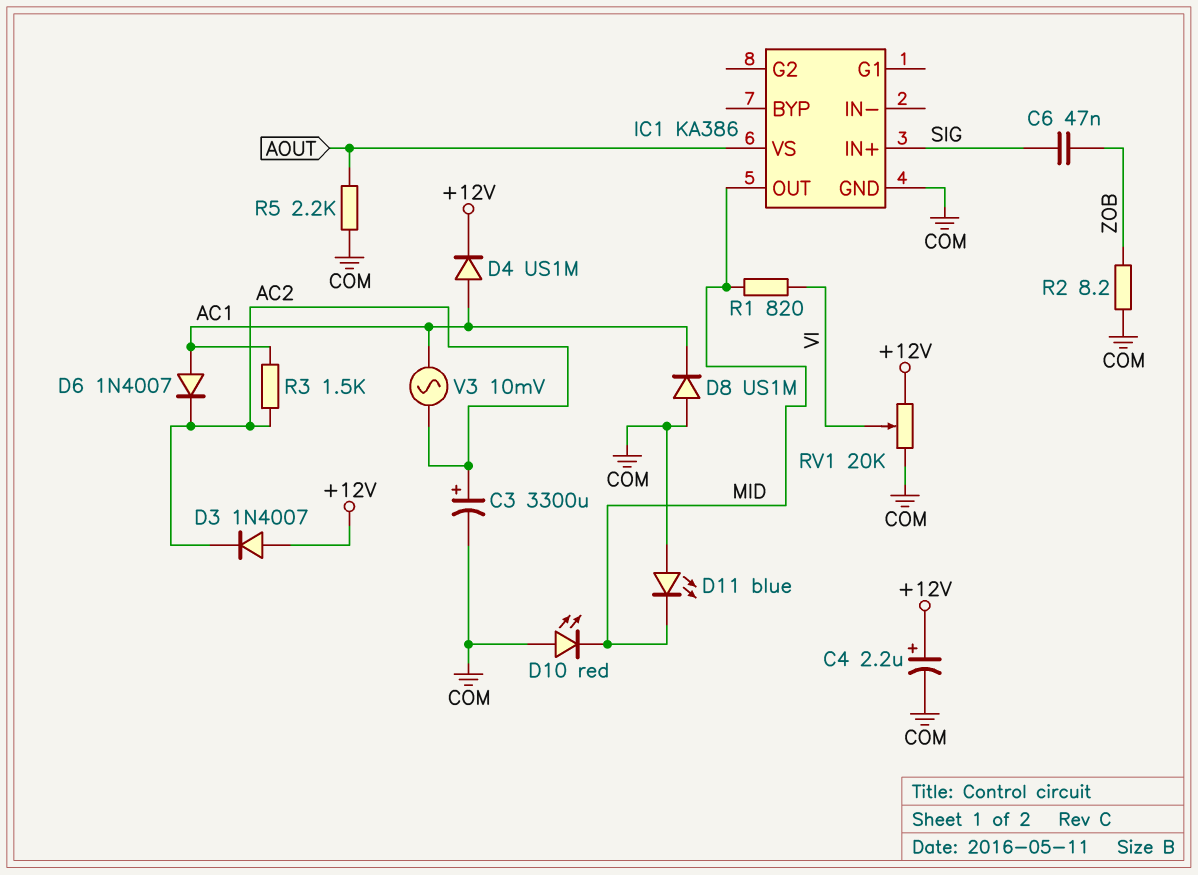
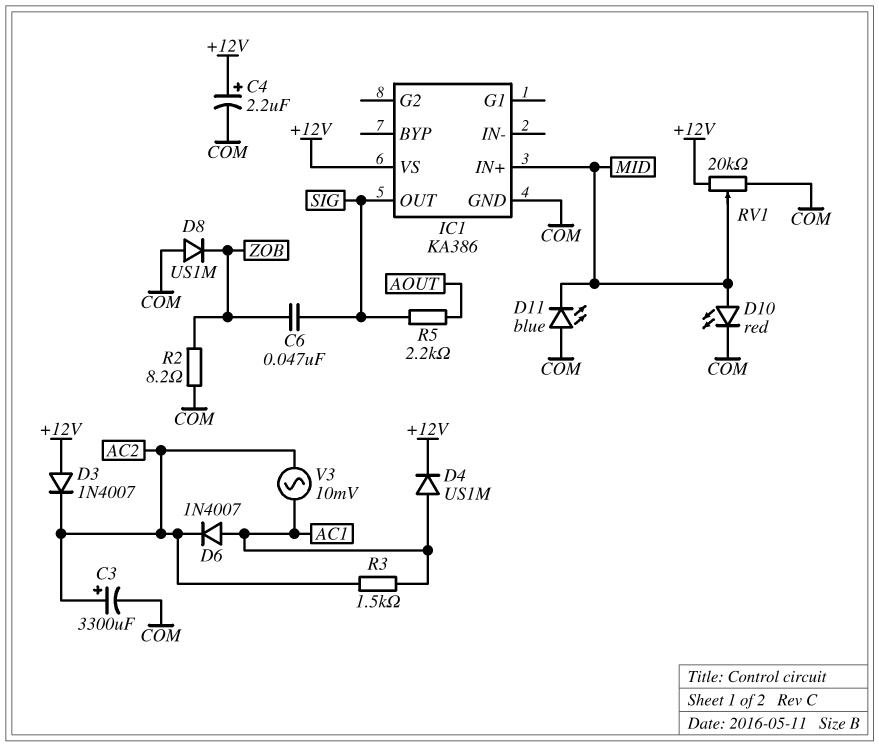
D8: diode US1M (A COM, K AC1) -> diode US1M (A COM, K ZOB)
D10: LED red (A COM, K MID) -> LED red (A MID, K COM)
IC1 pin IN+: SIG -> MID
IC1 pin OUT: MID -> SIG
IC1 pin VS: AOUT -> +12V
R1: 820 (MID, VI) -> none
R5: 2.2k (AOUT, COM) -> 2.2k (AOUT, SIG)
RV1: 20k (+12V, COM, wiper VI) -> 20k (+12V, COM, wiper MID)

